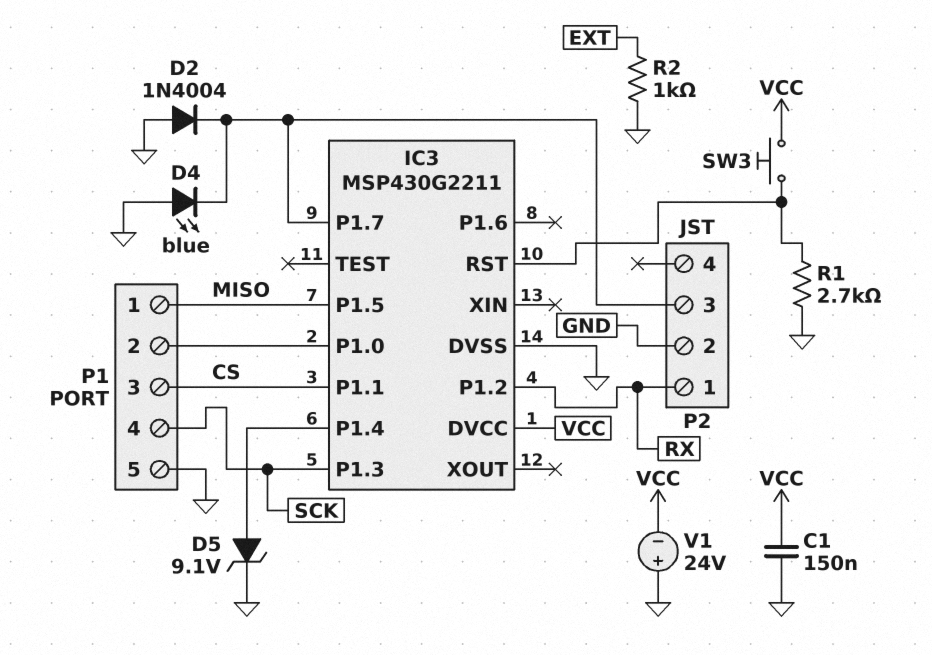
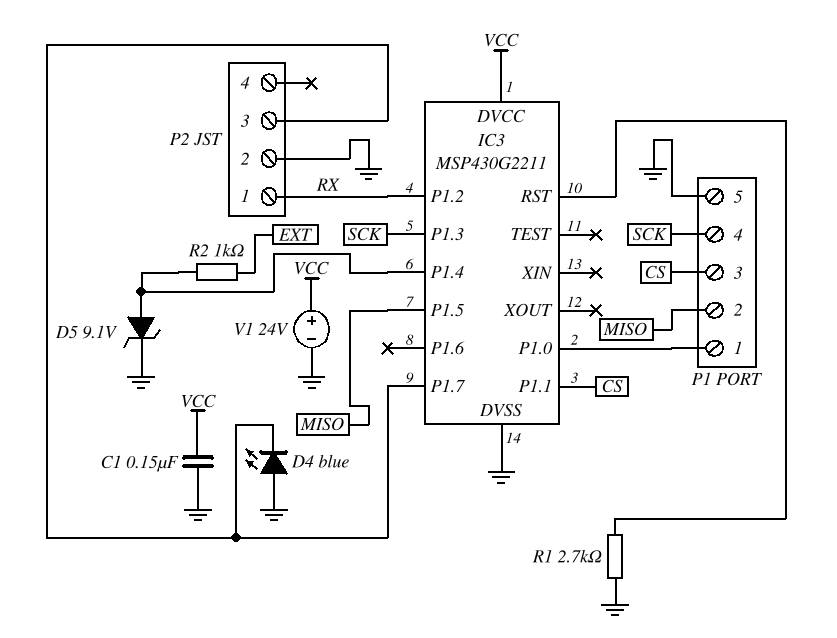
D2: diode 1N4004 (A GND, K IC3/P1.7) -> none
P1 pin 1: MISO -> IC3/P1.0
P1 pin 2: IC3/P1.0 -> MISO
R2: 1k (EXT, GND) -> 1k (EXT, IC3/P1.4)
SW3: button (IC3/RST, VCC) -> none
V1: 24V (plus GND, minus VCC) -> 24V (plus VCC, minus GND)

